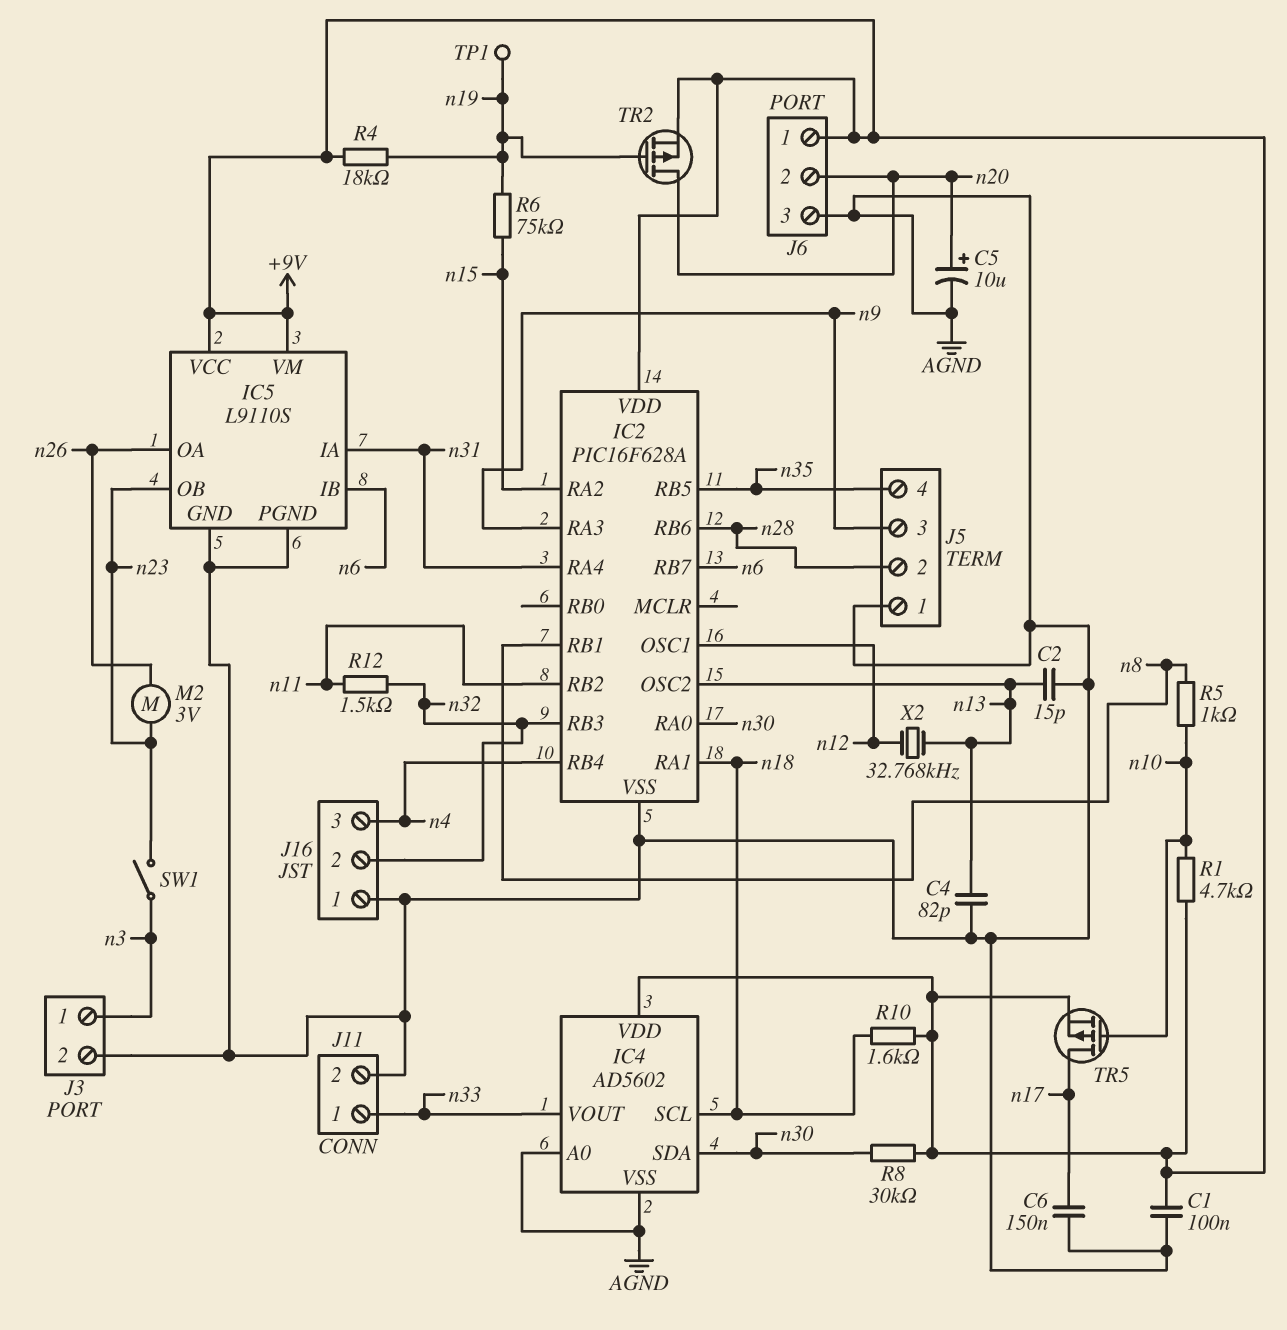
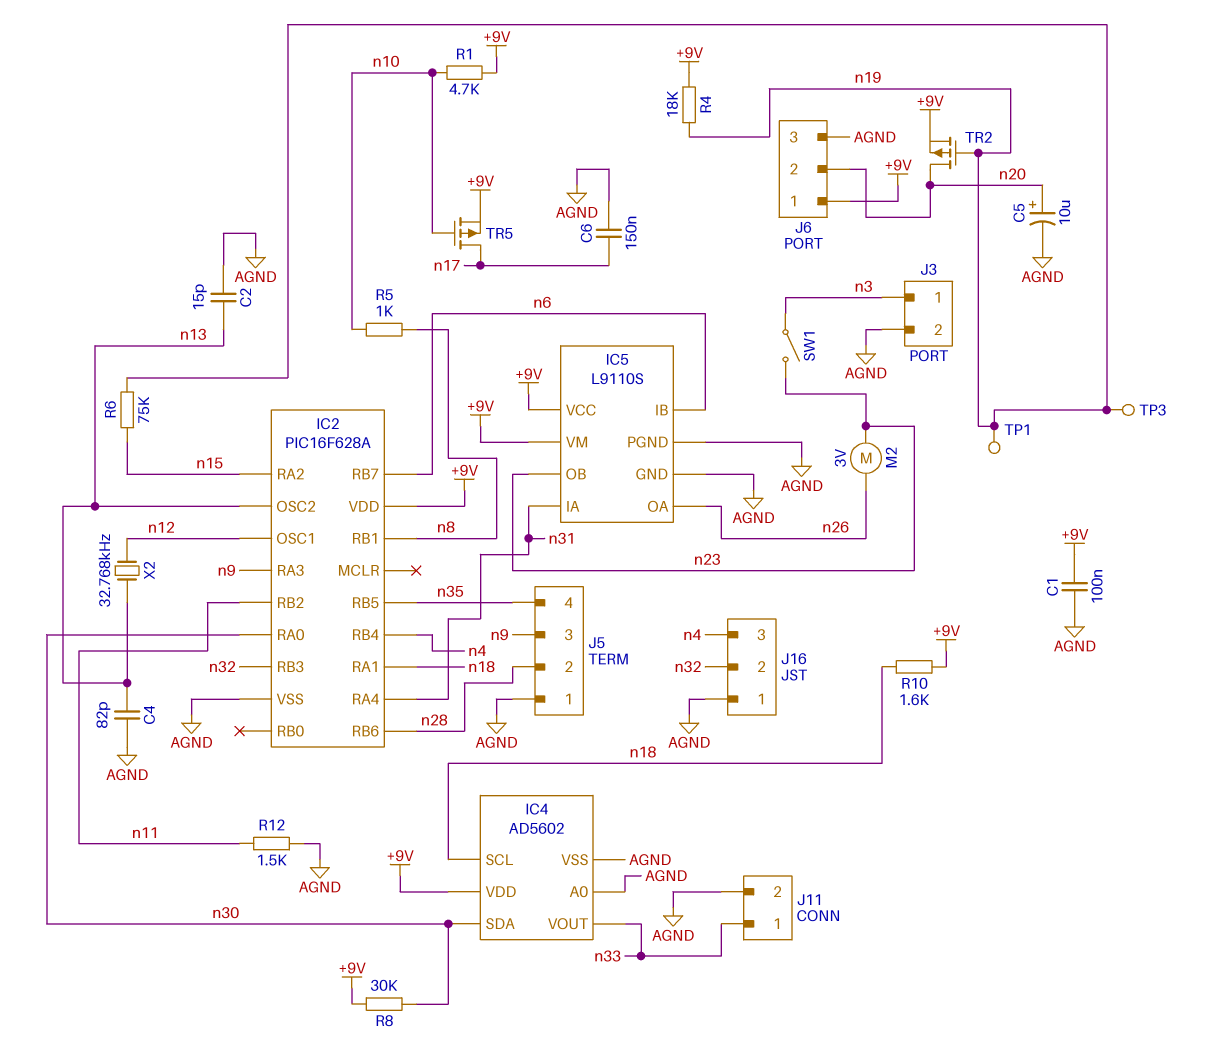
R12: 1.5k (n11, n32) -> 1.5k (AGND, n11)
TP3: none -> test point (n19)

